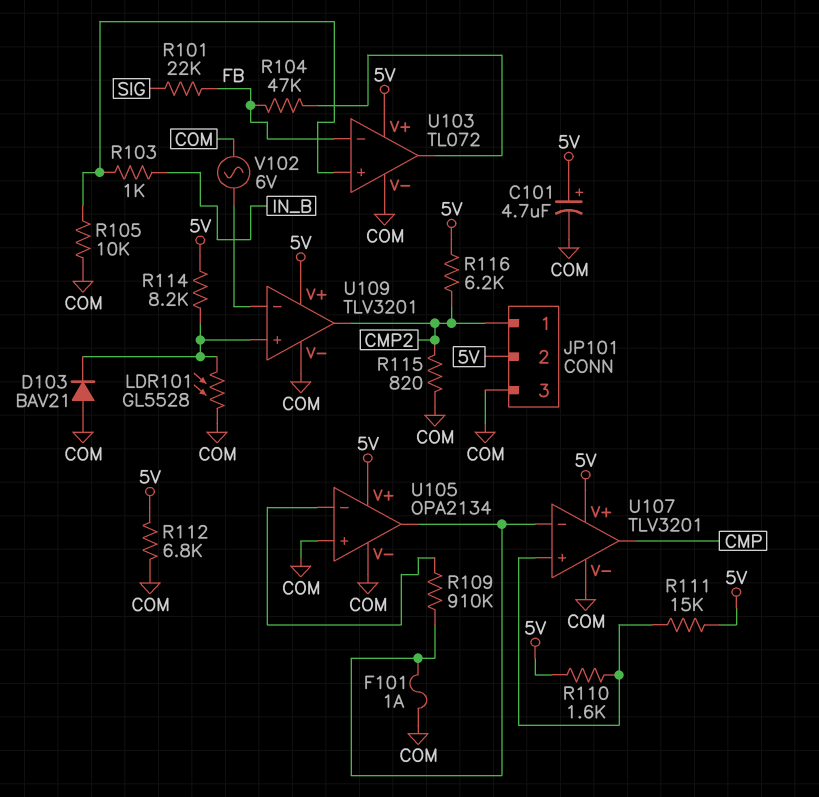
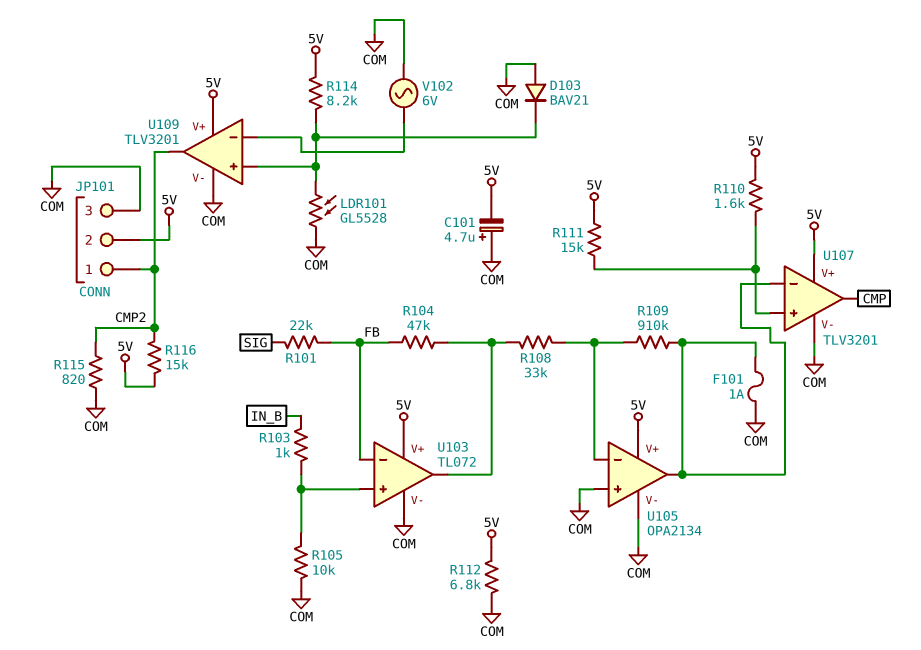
C101: 4.7uF (plus 5V, minus COM) -> 4.7uF (plus COM, minus 5V)
R108: none -> 33k (U103/out, U105/in-)
R116: 6.2k (5V, CMP2) -> 15k (5V, CMP2)

